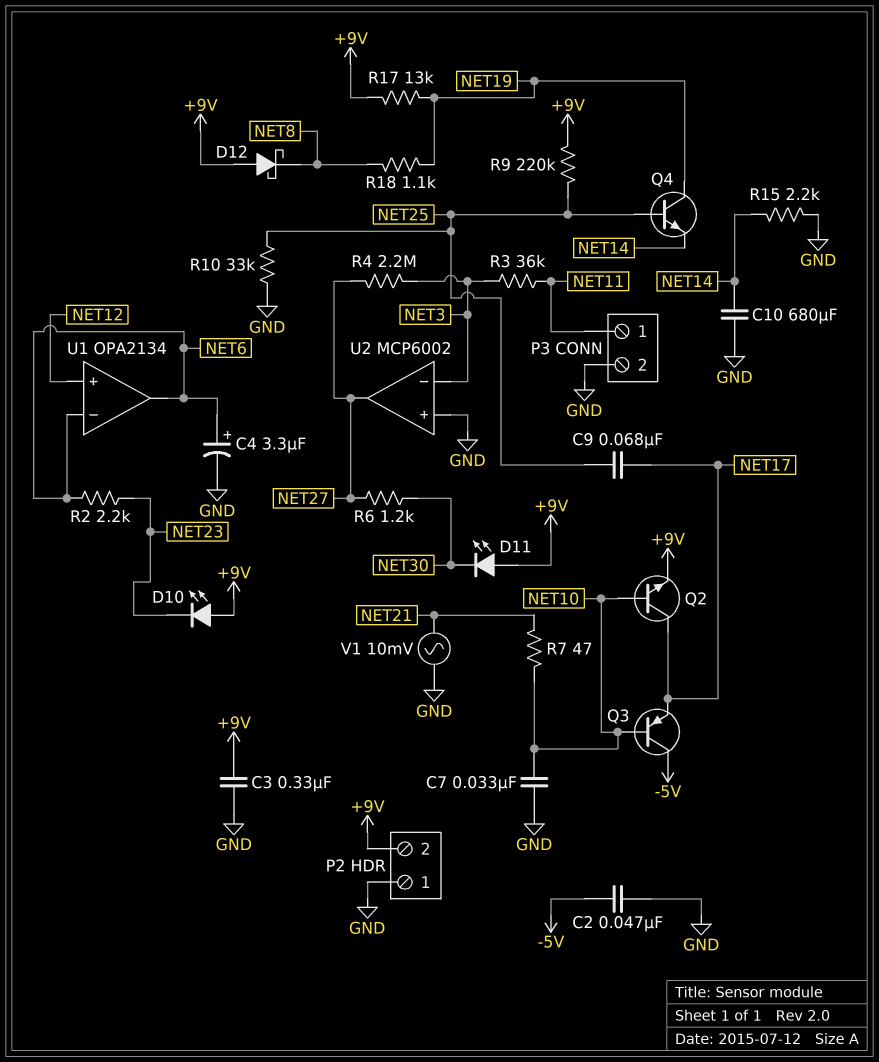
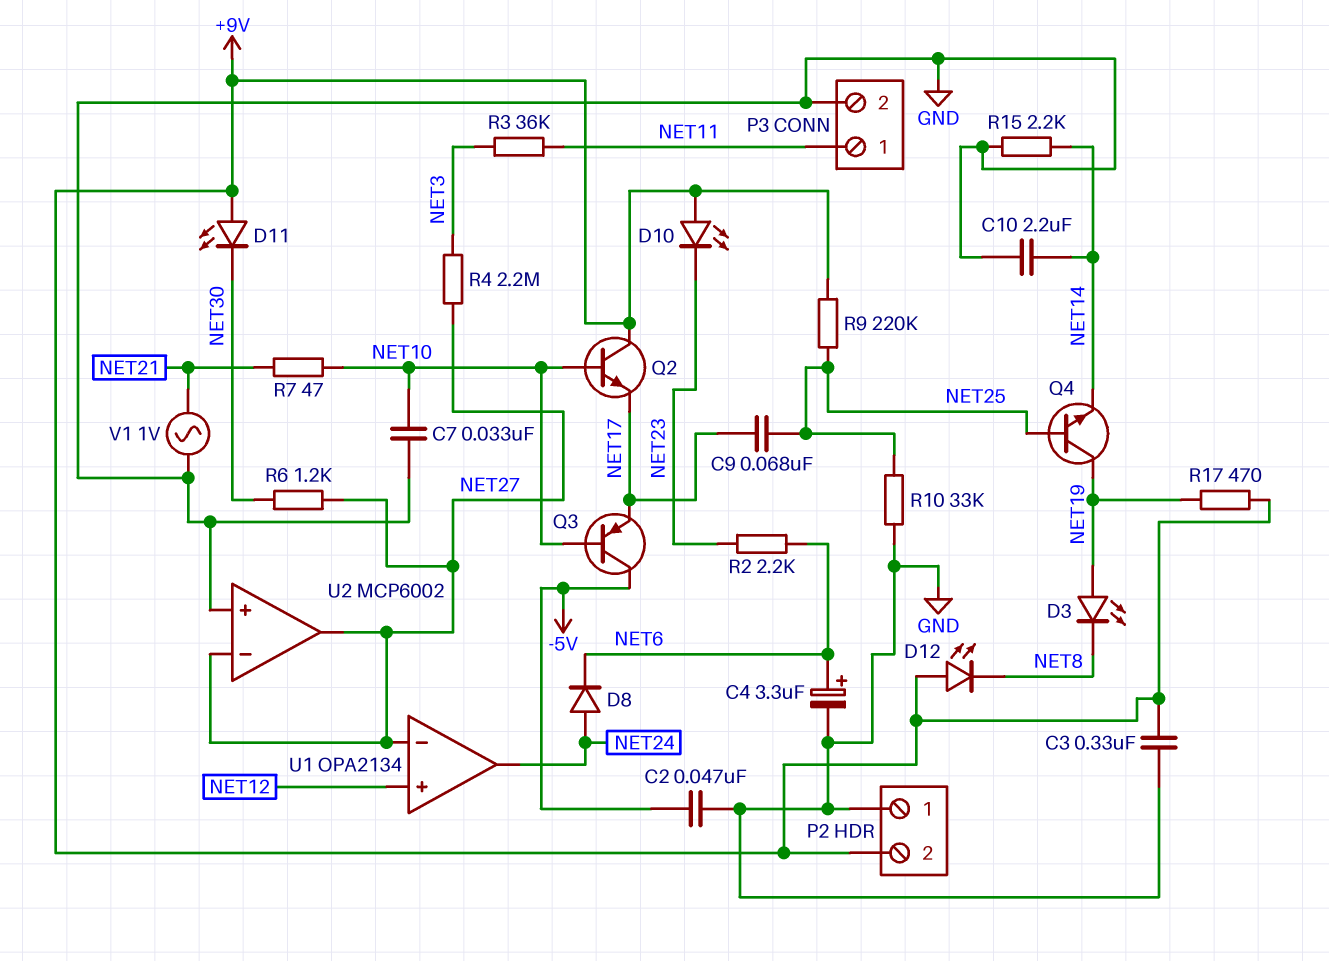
C10: 680uF (GND, NET14) -> 2.2uF (GND, NET14)
D3: none -> LED (A NET19, K NET8)
D8: none -> diode (A NET24, K NET6)
D12: schottky (A +9V, K NET8) -> LED (A +9V, K NET8)
Q2: NPN (B NET10, C NET17, E +9V) -> NPN (B NET10, C +9V, E NET17)
R17: 13k (+9V, NET19) -> 470 (+9V, NET19)
R18: 1.1k (NET8, NET19) -> none
U1 pin in-: NET6 -> NET27
U1 pin out: NET6 -> NET24
U2 pin in-: NET3 -> NET27
V1: AC 10mV (GND, NET21) -> AC 1V (GND, NET21)

